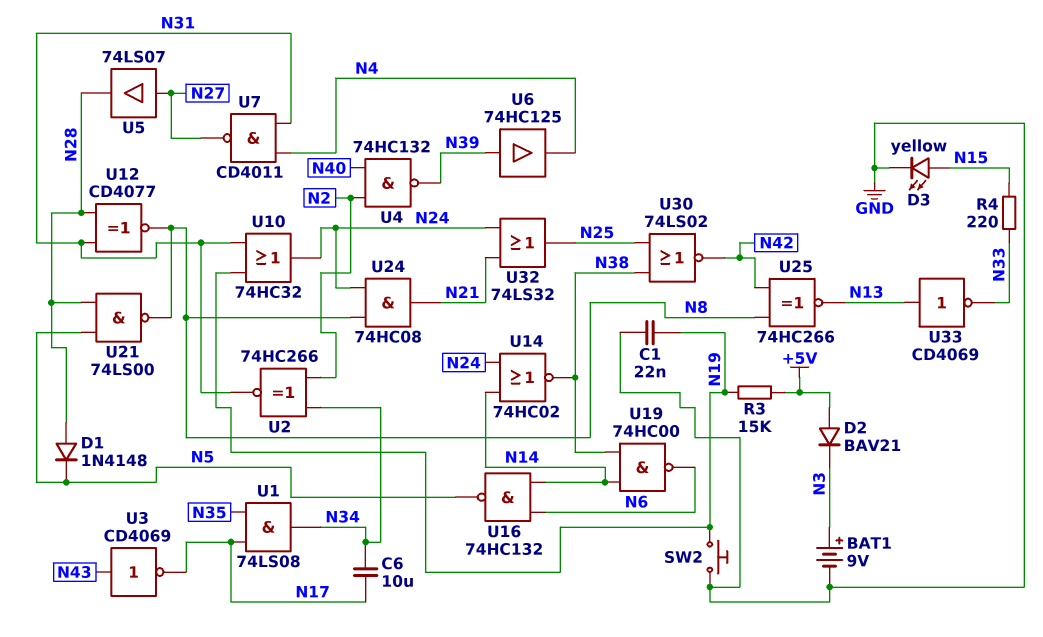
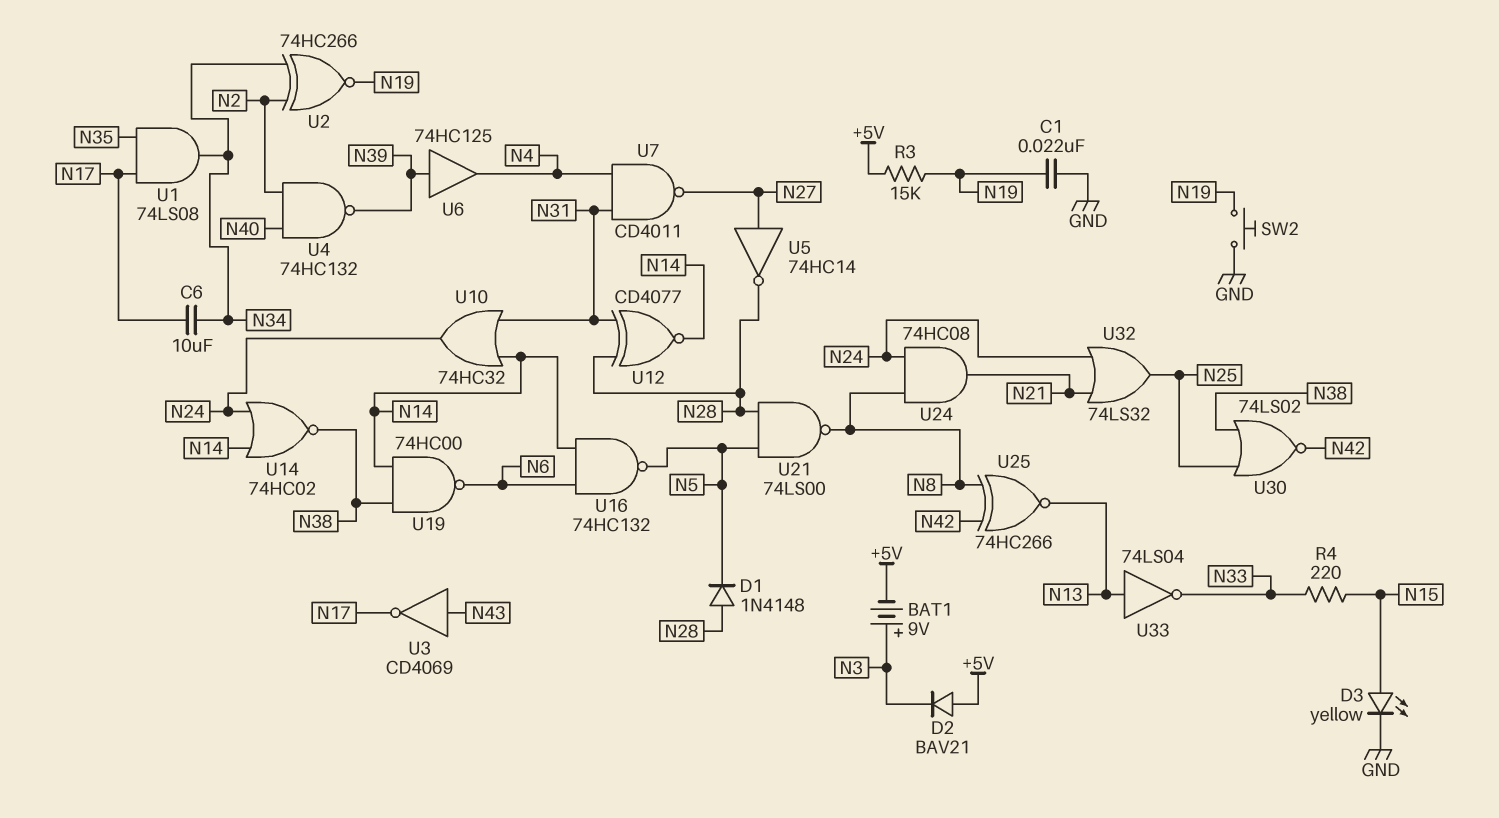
BAT1: 9V (plus N3, minus GND) -> 9V (plus N3, minus +5V)
U2: XNOR 74HC266 (in N2, in N34, out N31) -> XNOR 74HC266 (in N2, in N34, out N19)
U5: buffer 74LS07 (in N27, out N28) -> NOT 74HC14 (in N27, out N28)
U10: OR 74HC32 (in N19, in N31, out N24) -> OR 74HC32 (in N14, in N31, out N24)
U12: XNOR CD4077 (in N28, in N31, out N8) -> XNOR CD4077 (in N28, in N31, out N14)
U33: NOT CD4069 (in N13, out N33) -> NOT 74LS04 (in N13, out N33)

